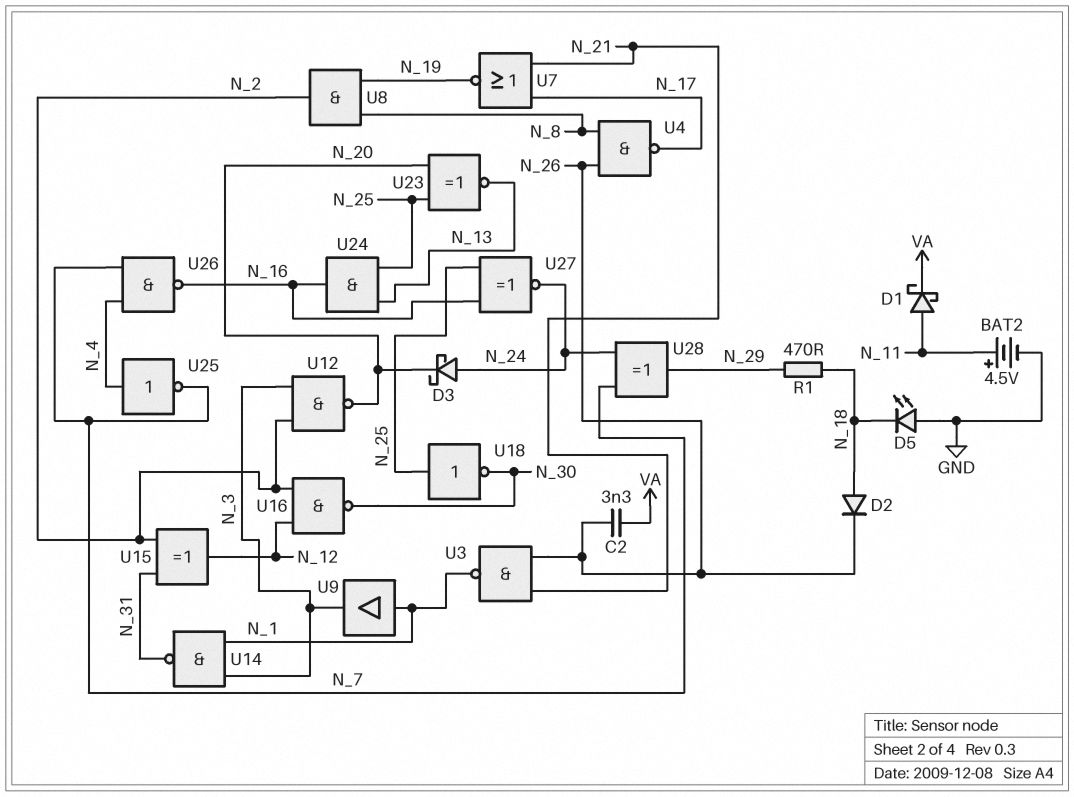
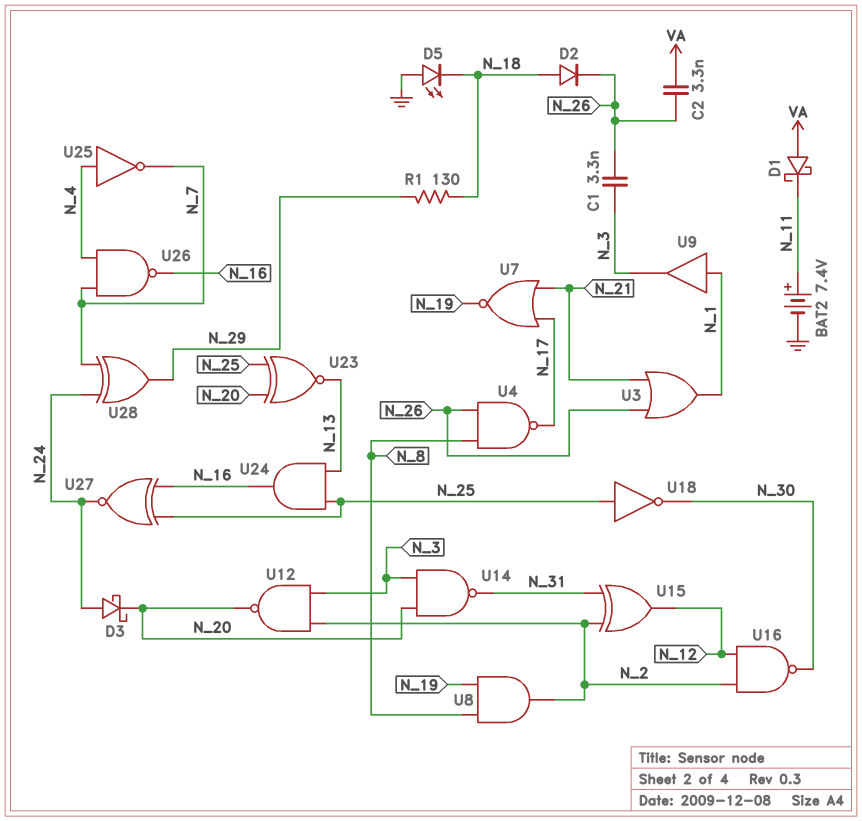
BAT2: 4.5V (plus N_11, minus GND) -> 7.4V (plus N_11, minus GND)
C1: none -> 3.3nF (N_3, N_26)
D1: schottky (A N_11, K VA) -> schottky (A VA, K N_11)
R1: 470 (N_18, N_29) -> 130 (N_18, N_29)
U3: NAND (in N_21, in N_26, out N_1) -> OR (in N_21, in N_26, out N_1)
U14: NAND (in N_1, in N_3, out N_31) -> NAND (in N_3, in N_20, out N_31)

